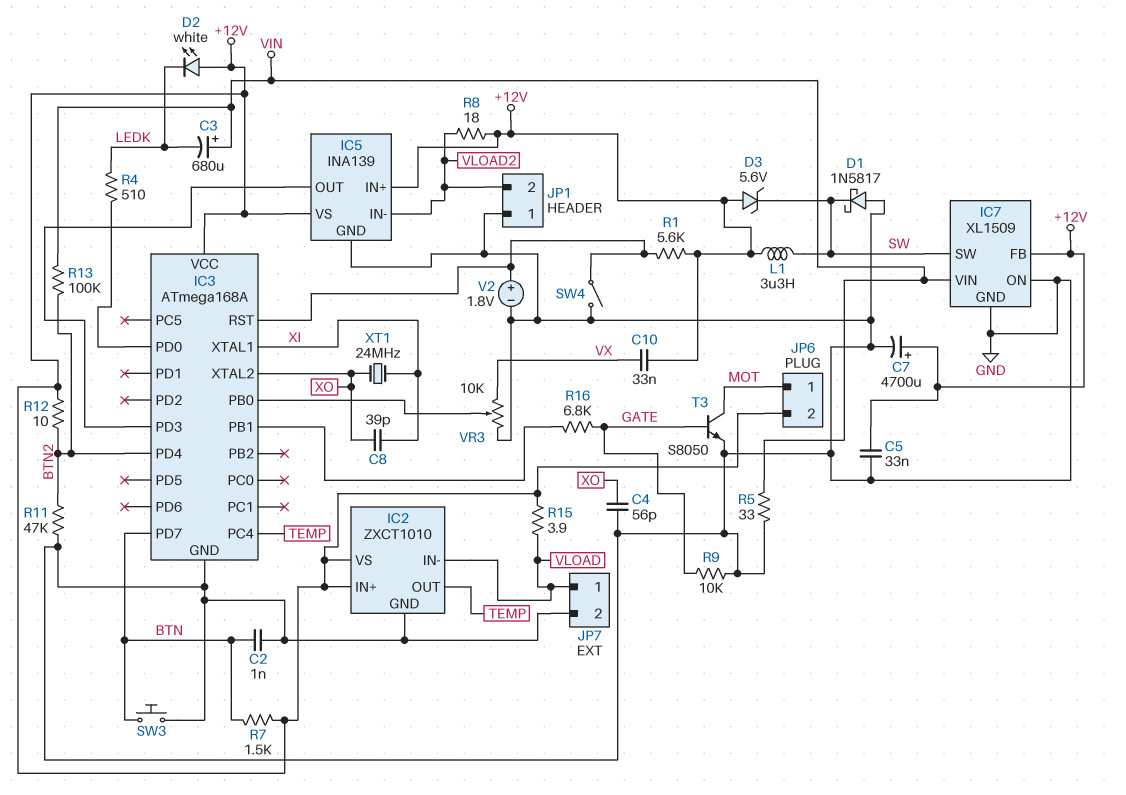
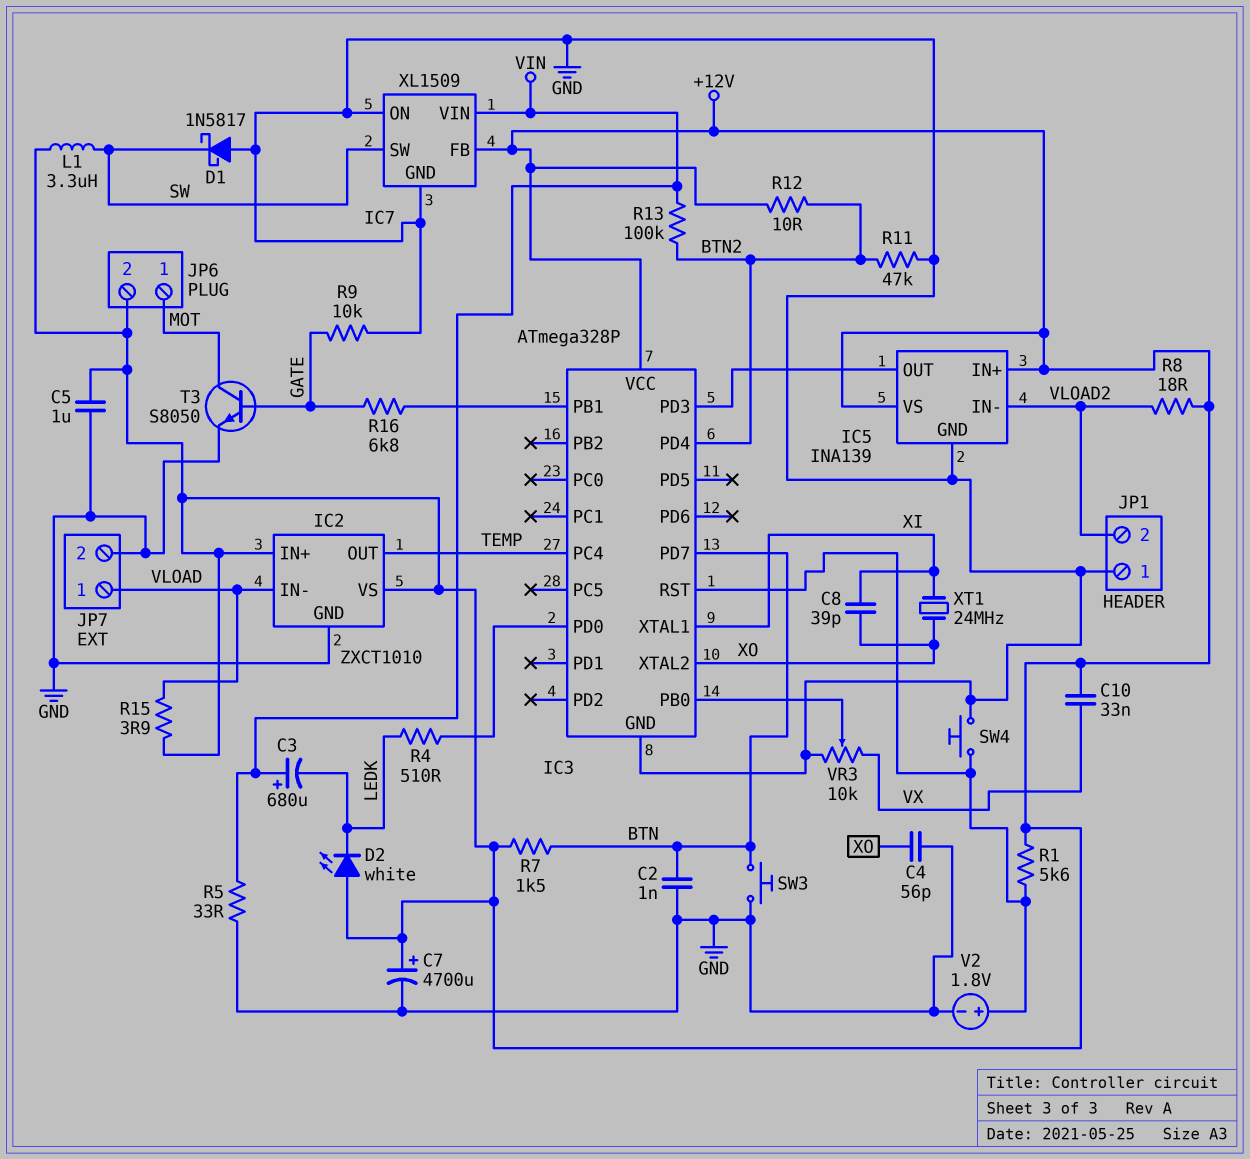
C5: 33nF (+12V, GND) -> 1uF (+12V, GND)
D3: zener 5.6V (A +12V, K SW) -> none
IC3: ATmega168A -> ATmega328P
SW4: switch (GND, IC3/RST) -> button (GND, IC3/RST)

